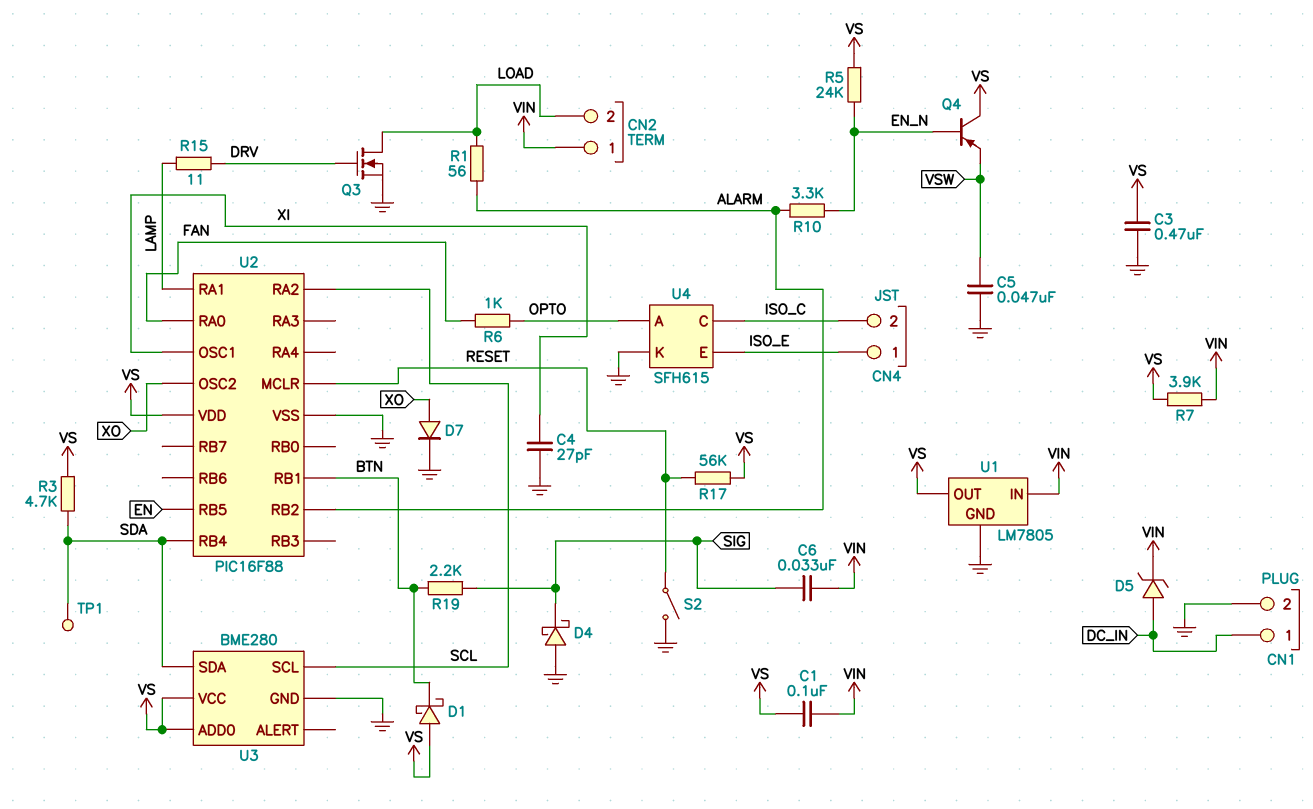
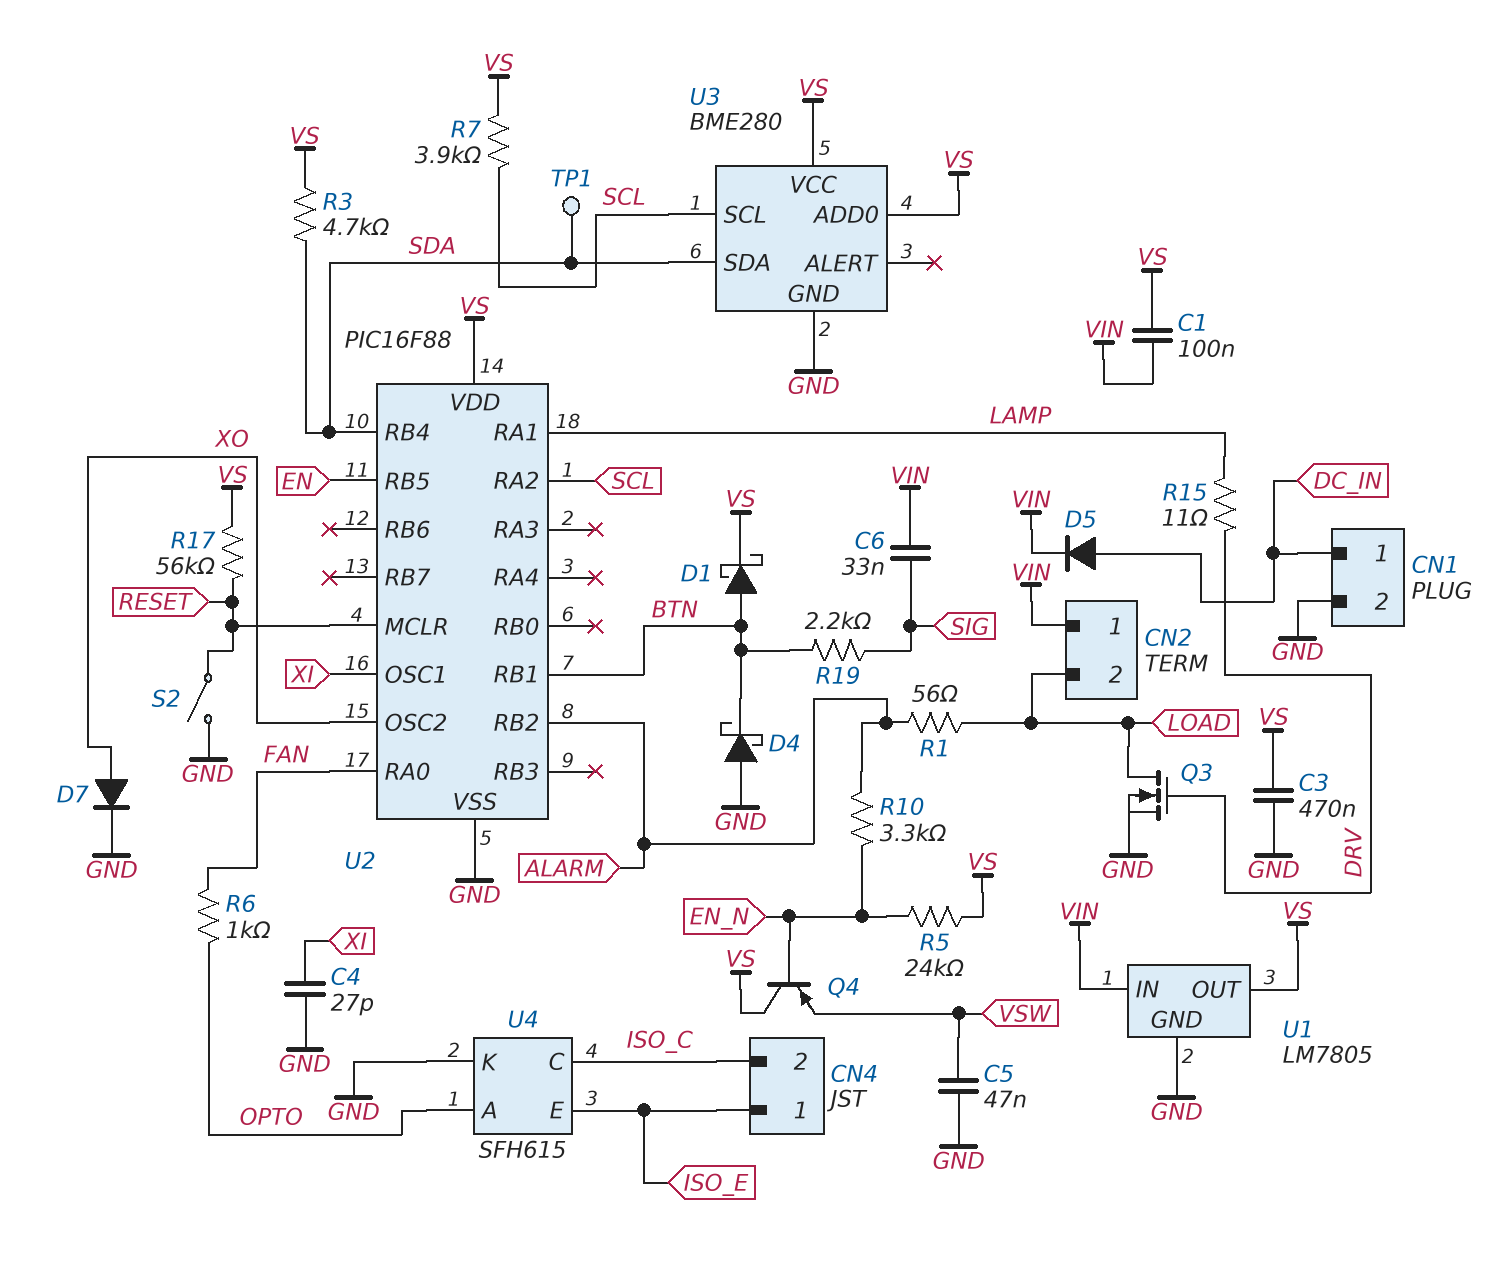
D1: schottky (A VS, K BTN) -> schottky (A BTN, K VS)
D4: schottky (A GND, K SIG) -> schottky (A GND, K BTN)
D5: zener (A DC_IN, K VIN) -> diode (A DC_IN, K VIN)
R7: 3.9k (VIN, VS) -> 3.9k (SCL, VS)

